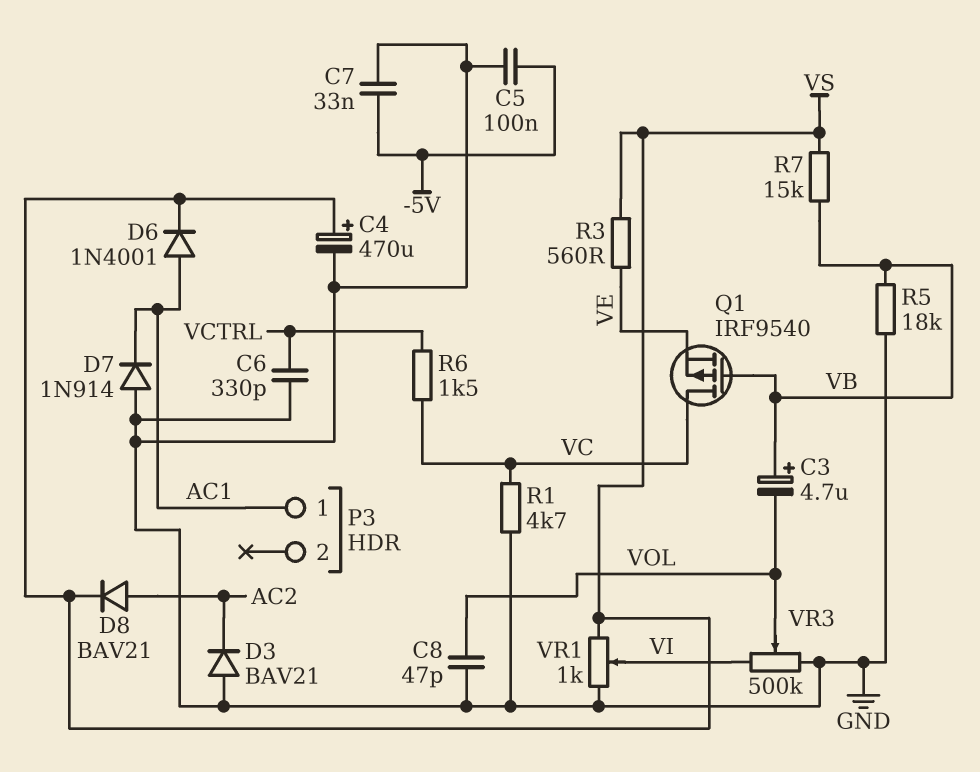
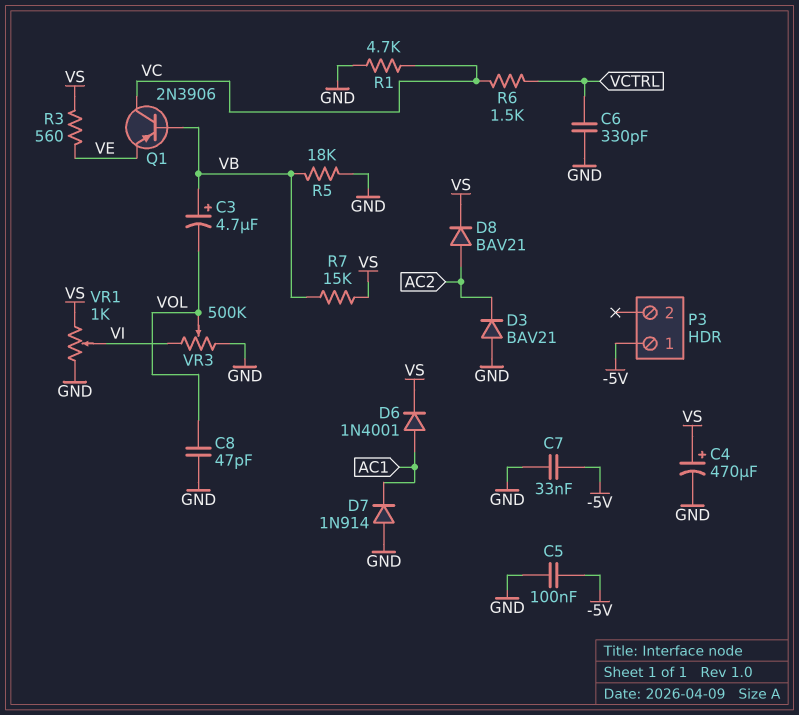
P3 pin 1: AC1 -> -5V
Q1: PMOS IRF9540 (G VB, D VC, S VE) -> PNP 2N3906 (B VB, C VC, E VE)

